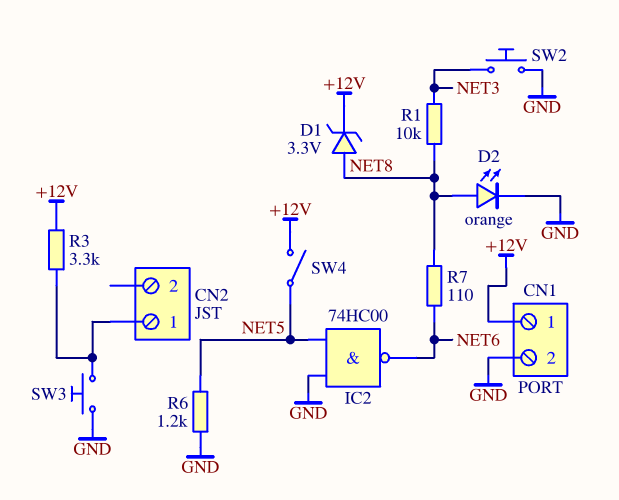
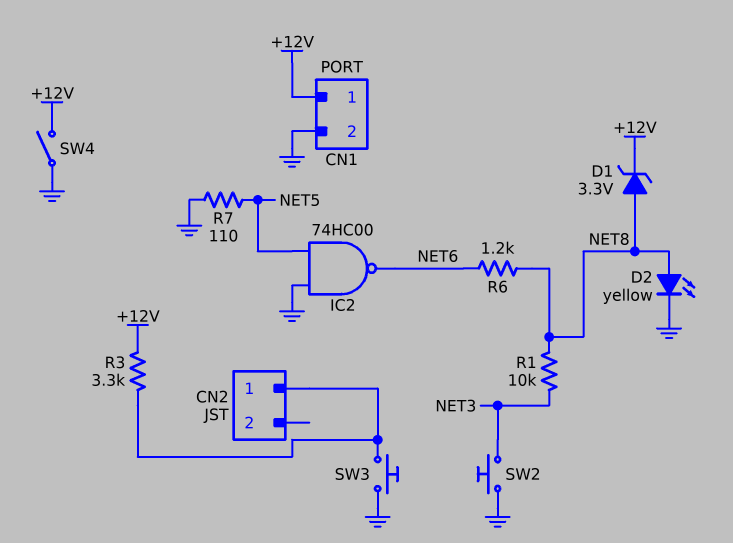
D2: LED orange (A NET8, K GND) -> LED yellow (A NET8, K GND)
R6: 1.2k (GND, NET5) -> 1.2k (NET6, NET8)
R7: 110 (NET6, NET8) -> 110 (GND, NET5)
SW4: switch (+12V, NET5) -> switch (+12V, GND)

